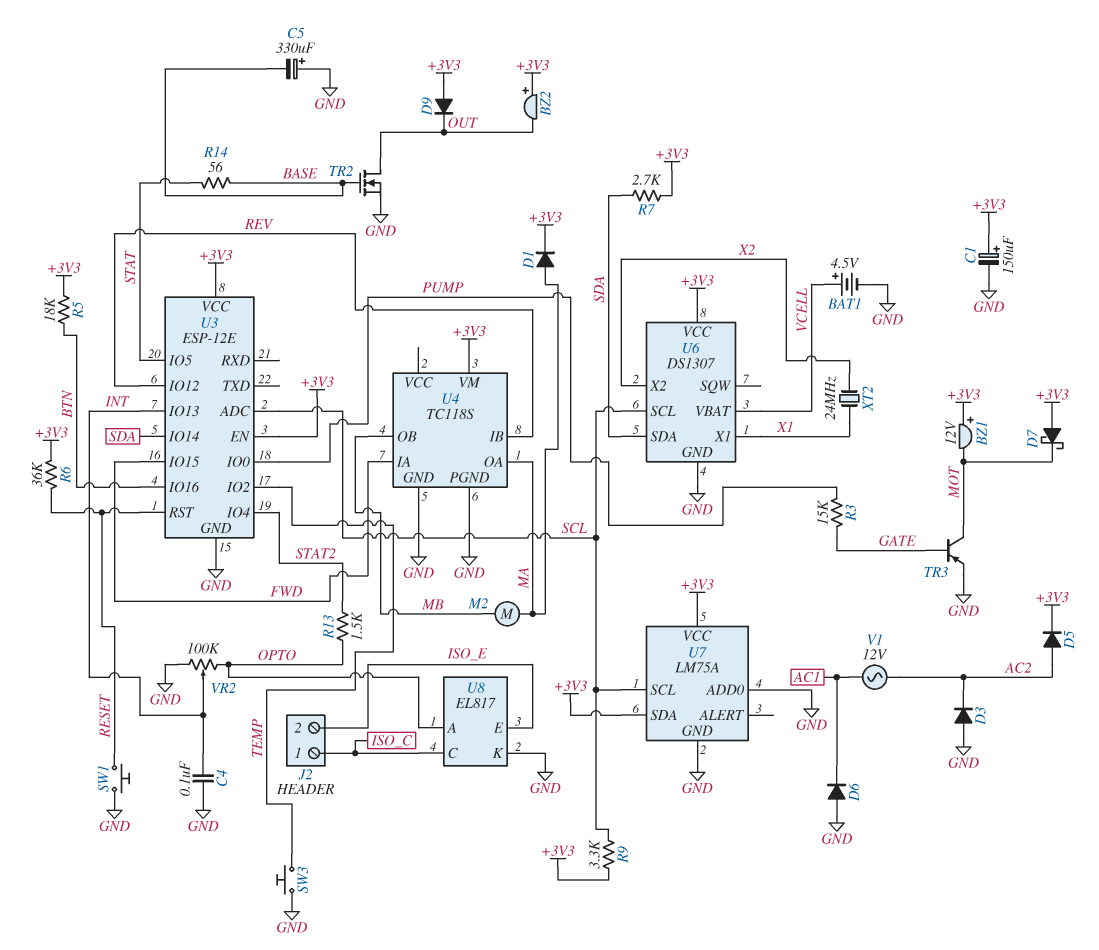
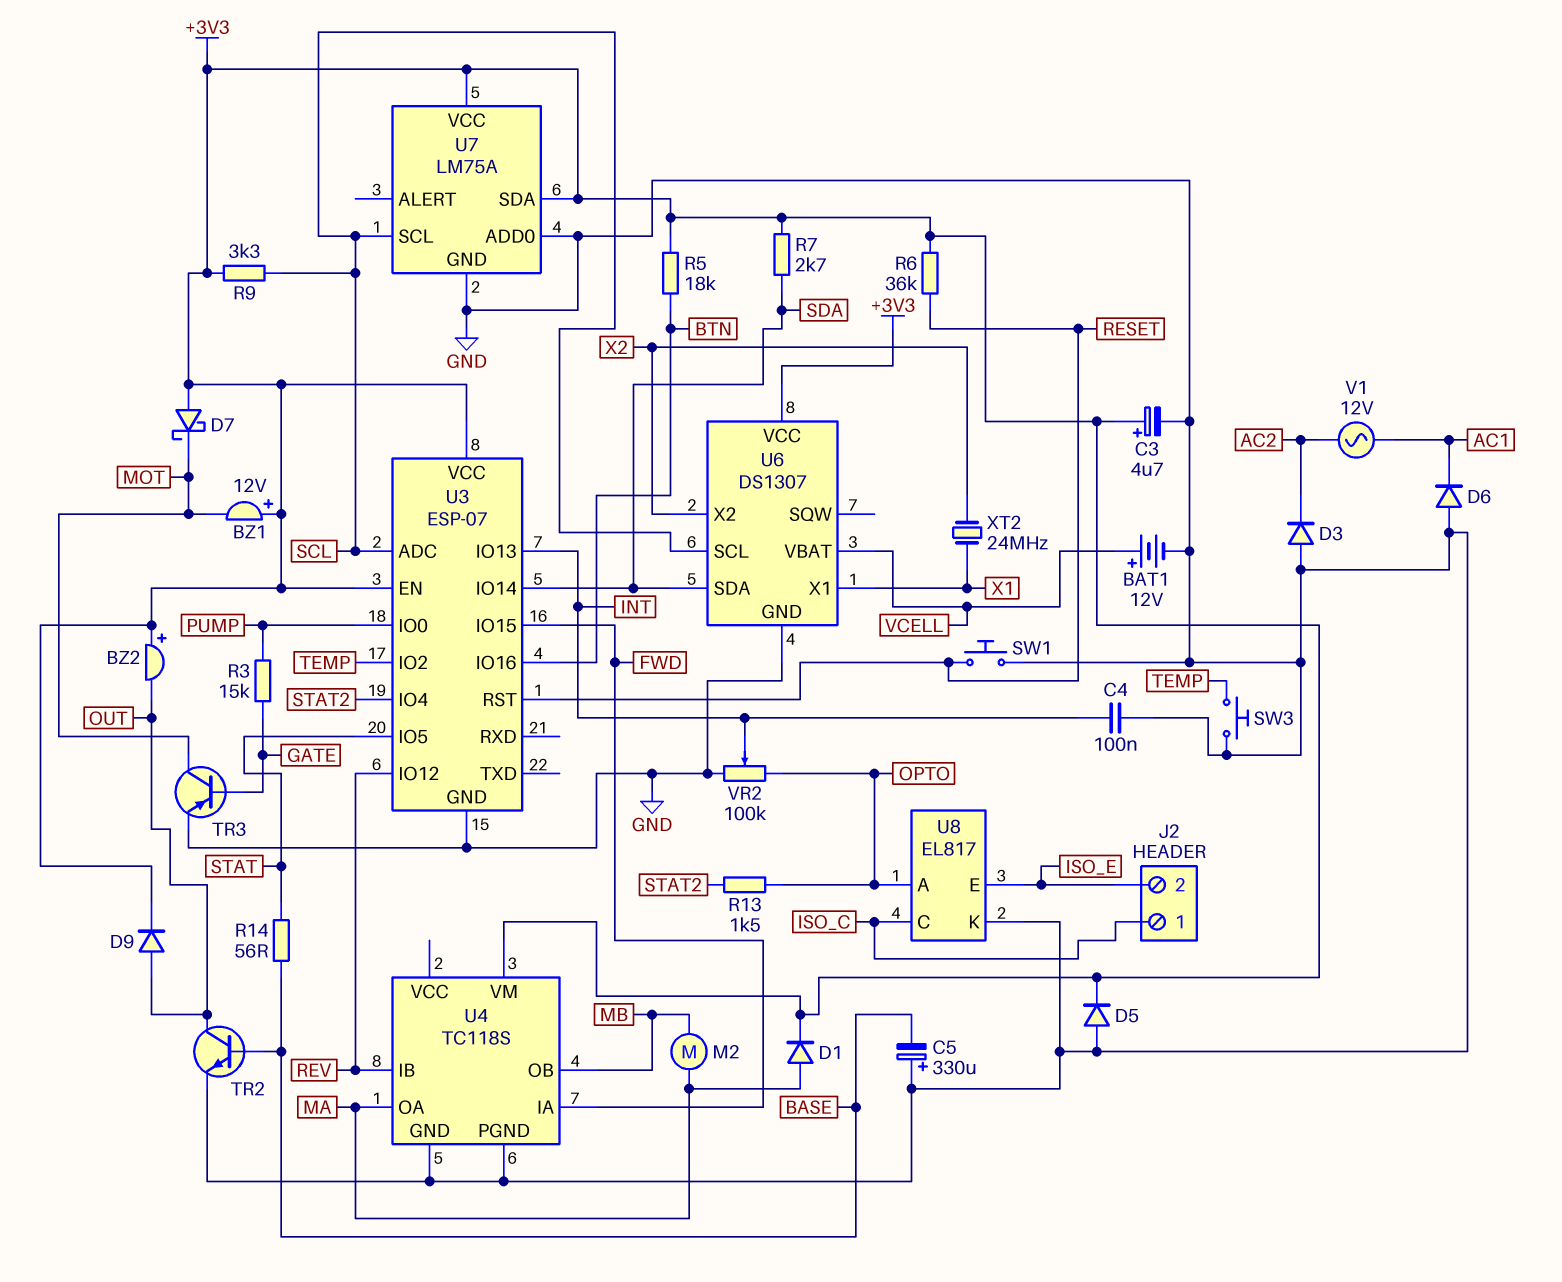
BAT1: 4.5V (plus VCELL, minus GND) -> 12V (plus VCELL, minus GND)
C1: 150uF (plus +3V3, minus GND) -> none
C3: none -> 4.7uF (plus +3V3, minus GND)
D5: diode (A AC2, K +3V3) -> diode (A GND, K +3V3)
D9: diode (A +3V3, K OUT) -> diode (A OUT, K +3V3)
TR2: NMOS (G BASE, D OUT, S GND) -> NPN (B BASE, C OUT, E GND)
U3: ESP-12E -> ESP-07

